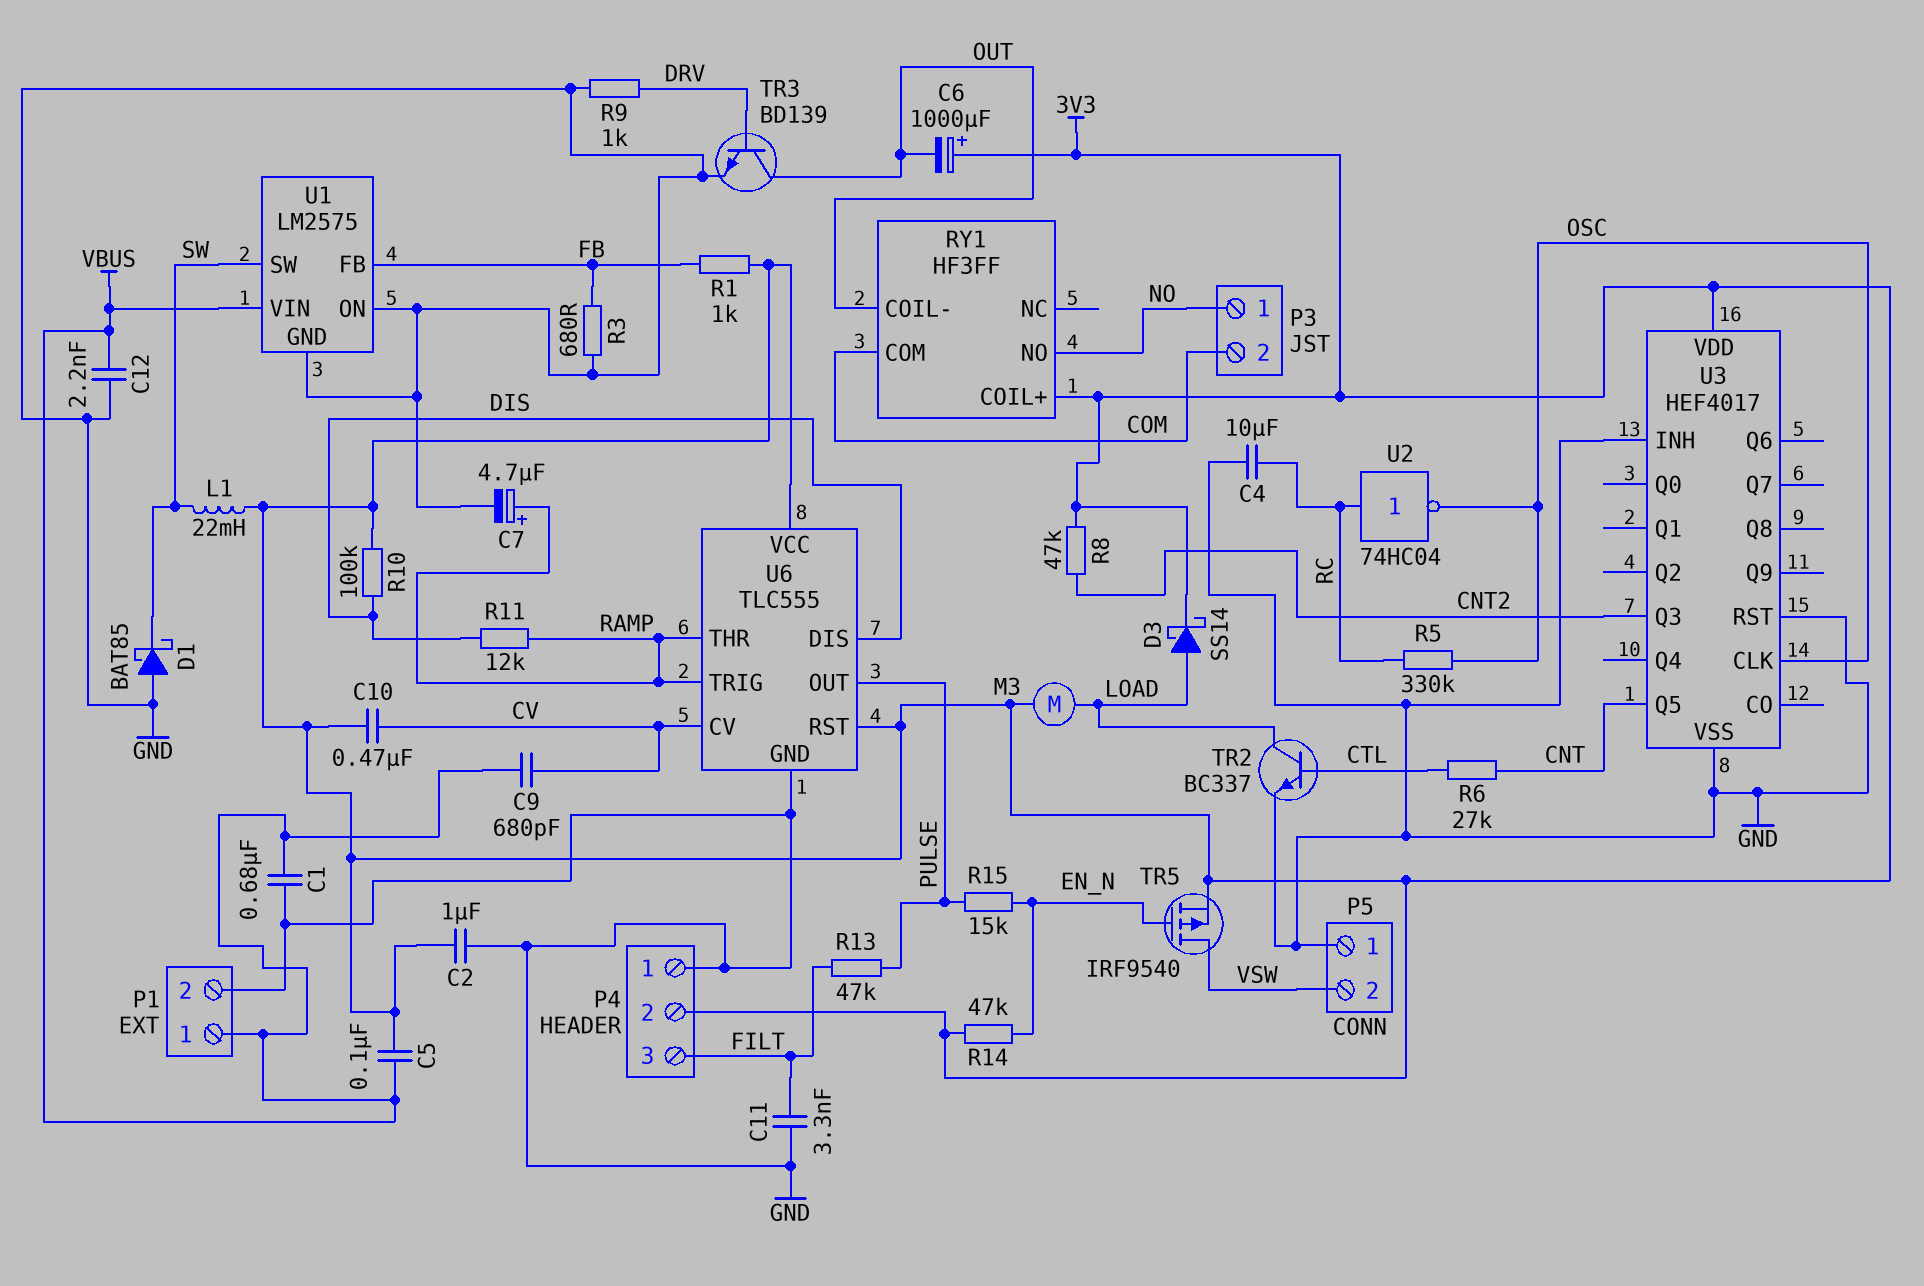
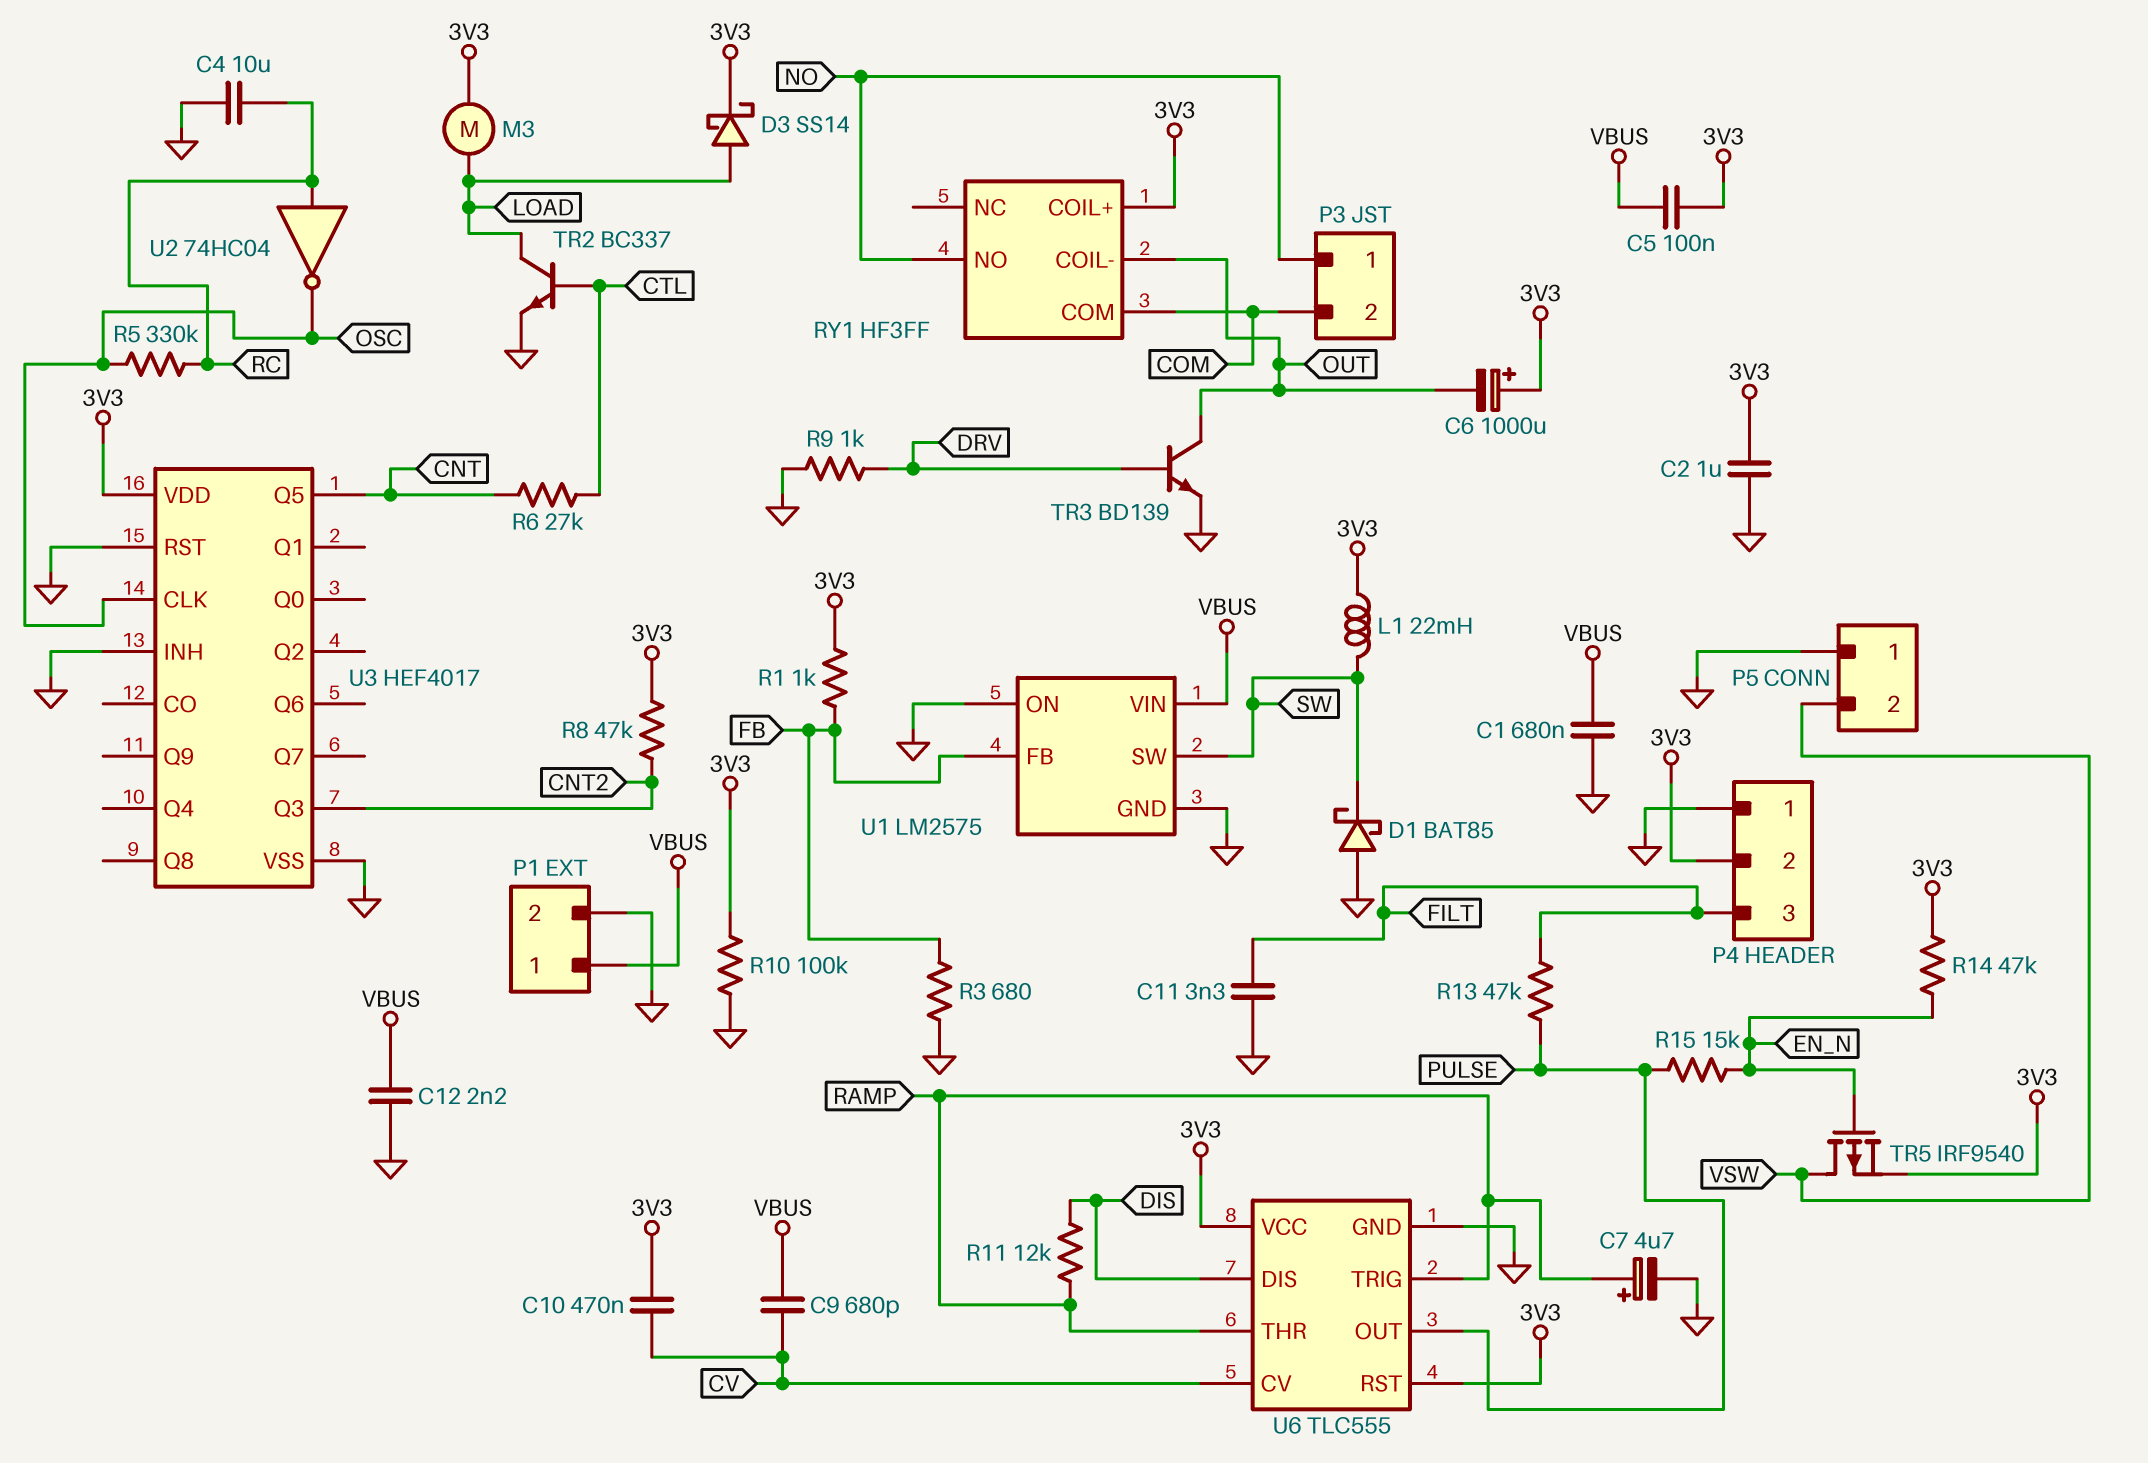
R10: 100k (3V3, DIS) -> 100k (3V3, GND)

